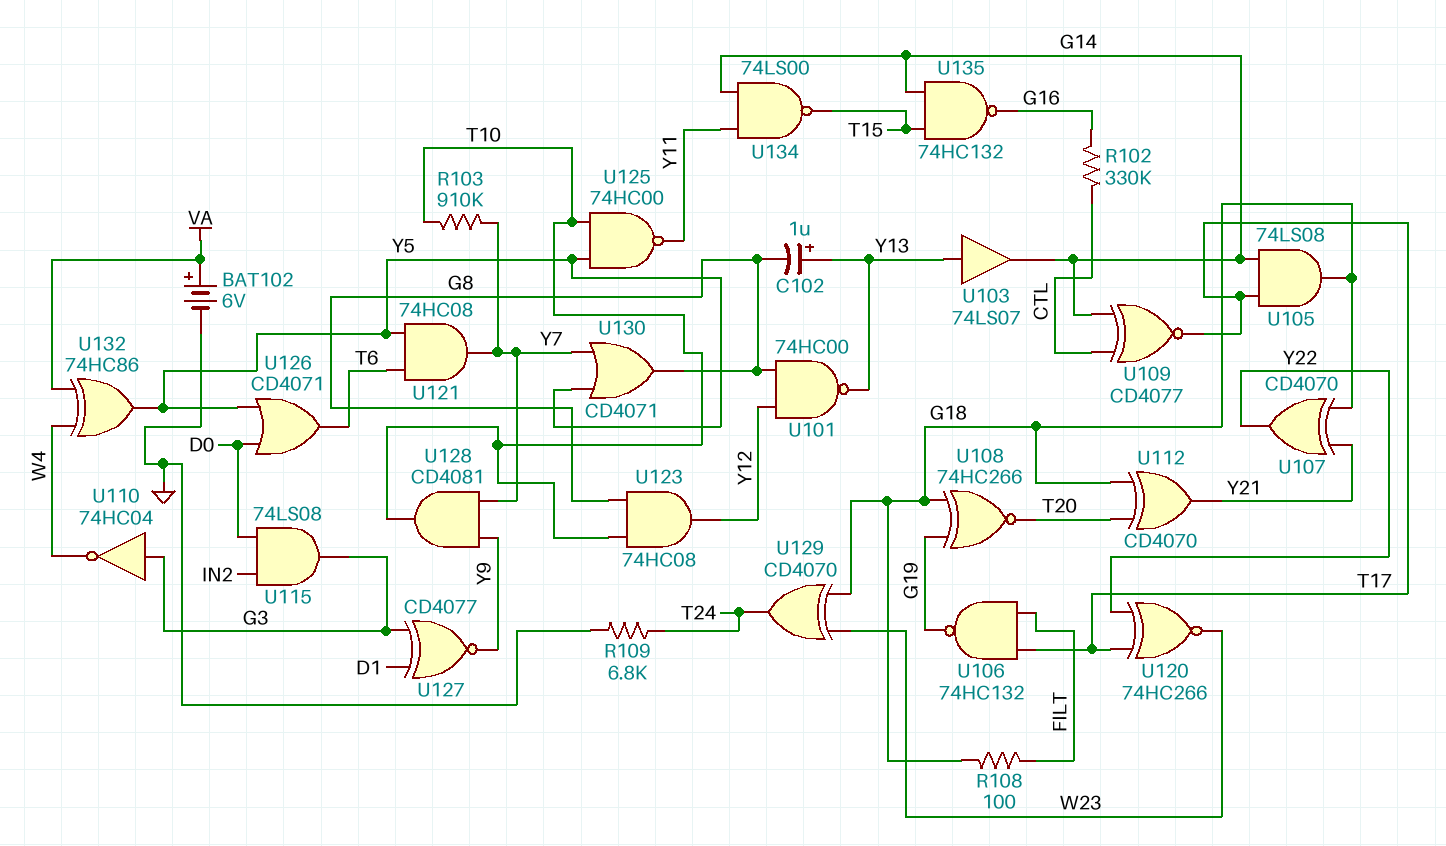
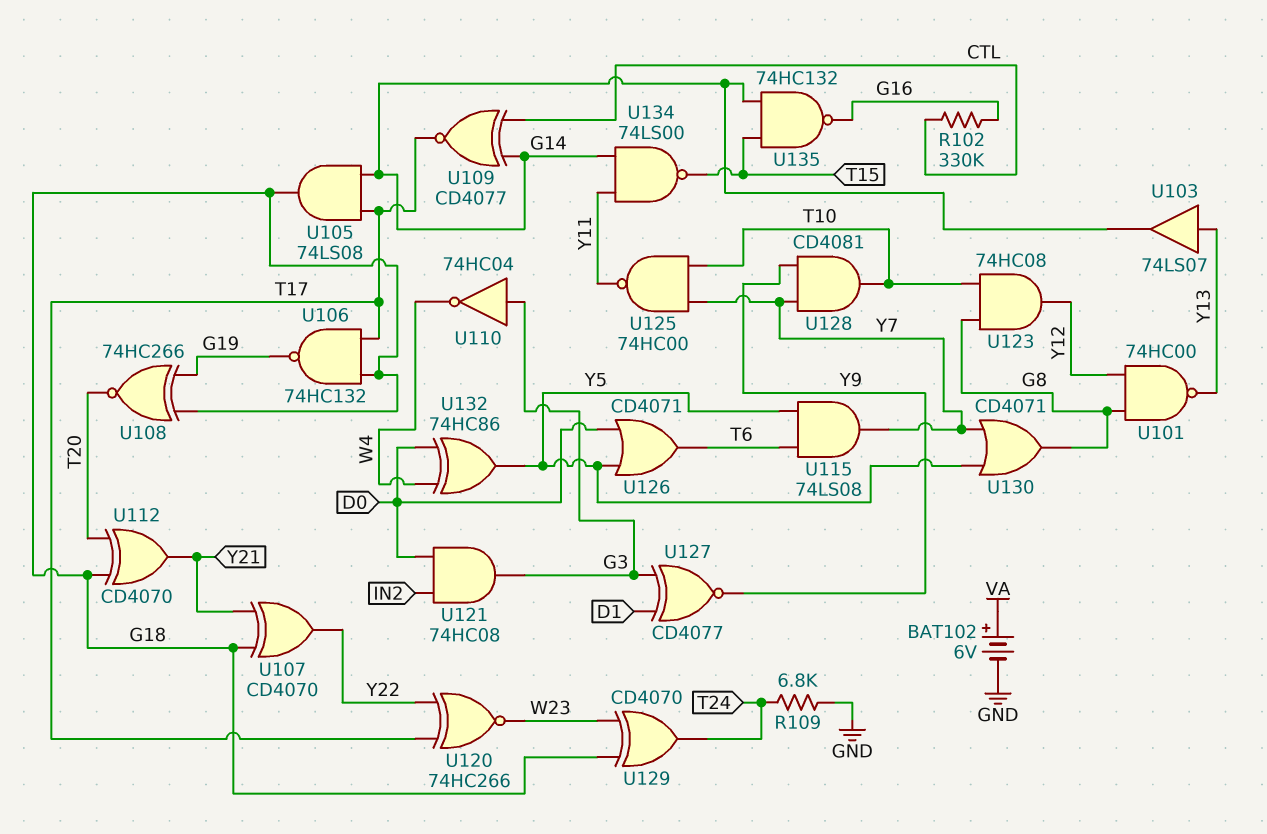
C102: 1uF (plus Y13, minus G8) -> none
R103: 910k (T10, Y7) -> none
R108: 100 (FILT, G18) -> none
U106: NAND 74HC132 (in FILT, in T17, out G19) -> NAND 74HC132 (in G18, in T17, out G19)
U115: AND 74LS08 (in D0, in IN2, out G3) -> AND 74LS08 (in T6, in Y5, out Y7)
U121: AND 74HC08 (in T6, in Y5, out Y7) -> AND 74HC08 (in D0, in IN2, out G3)
U125: NAND 74HC00 (in T10, in Y5, out Y11) -> NAND 74HC00 (in T10, in Y7, out Y11)
U132: XOR 74HC86 (in VA, in W4, out Y5) -> XOR 74HC86 (in D0, in W4, out Y5)

